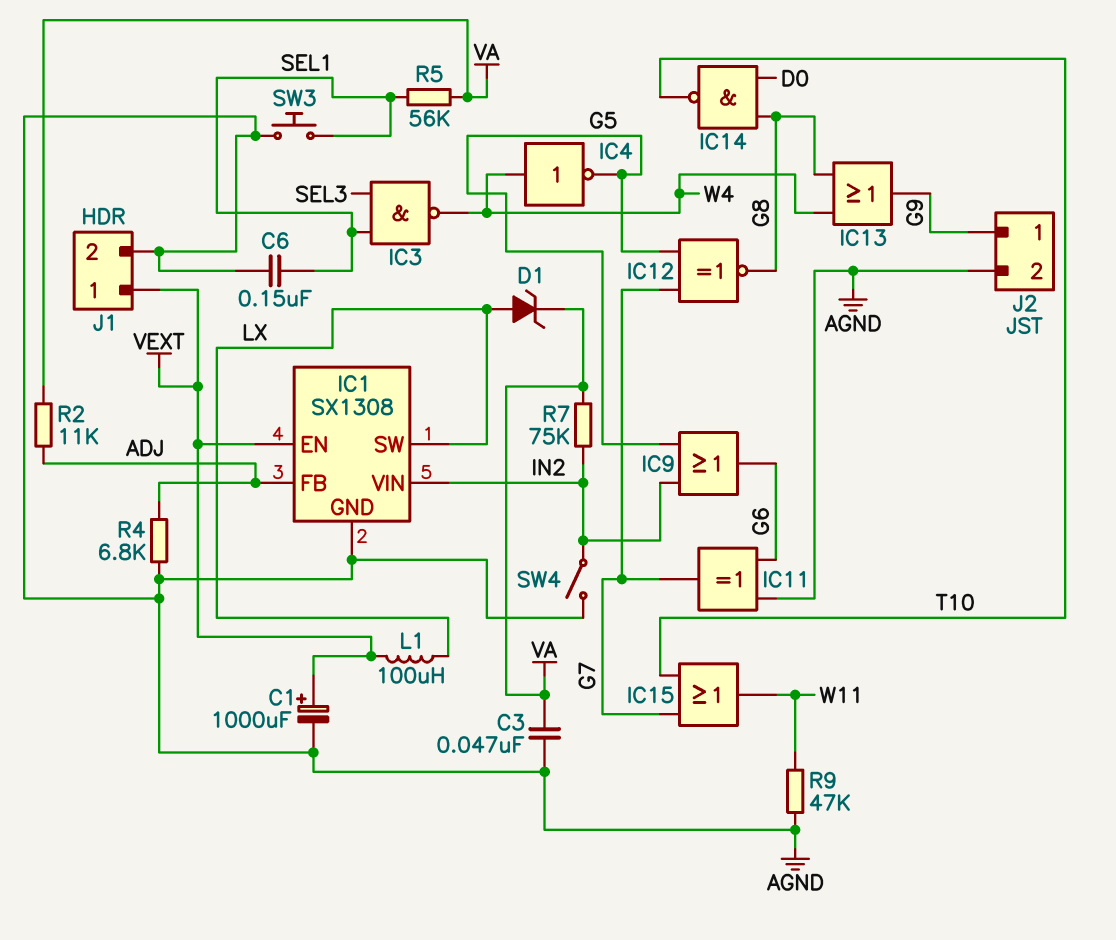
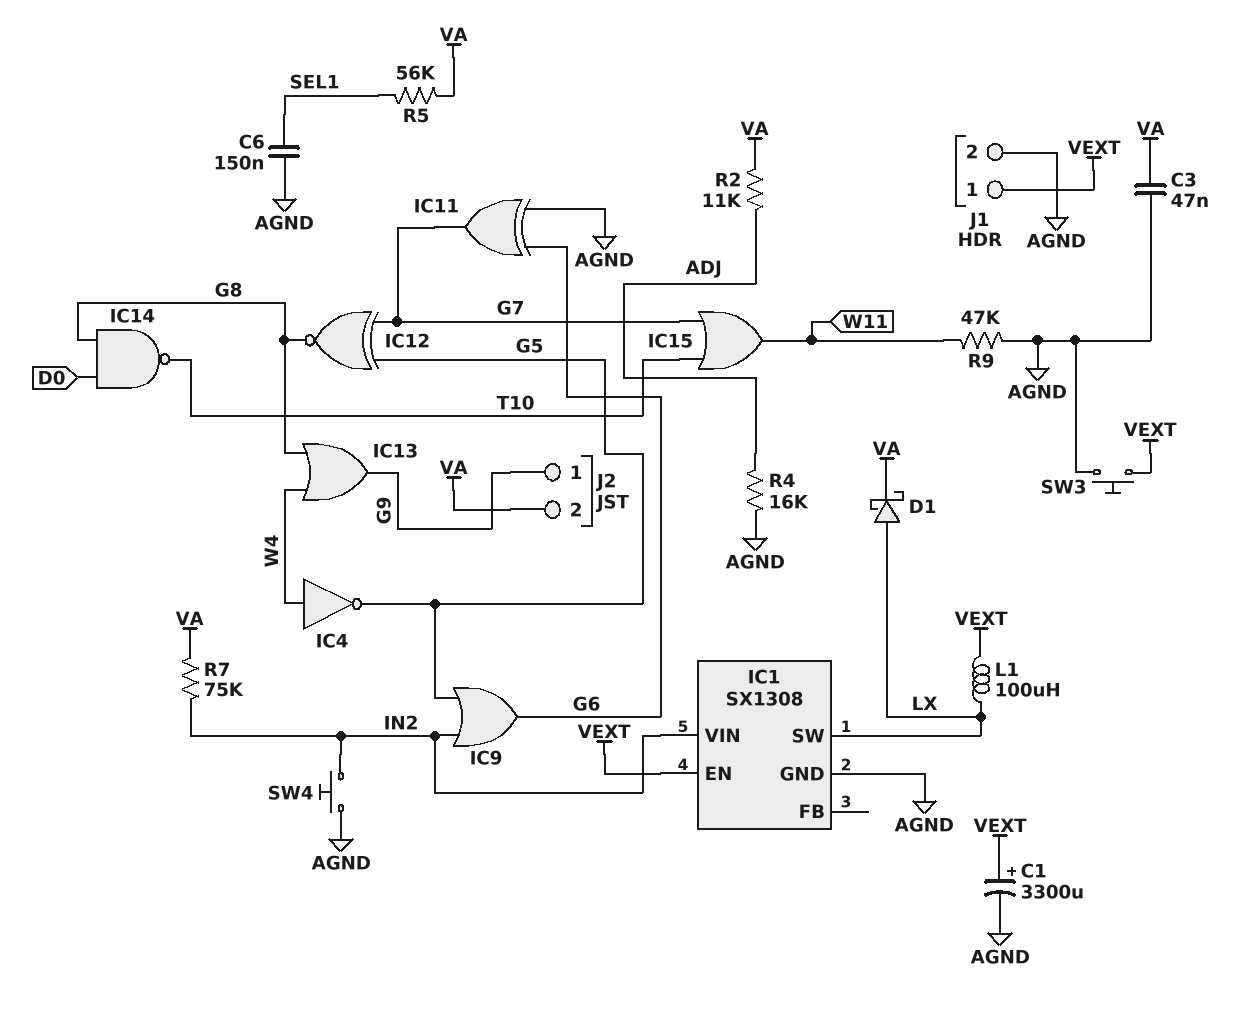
C1: 1000uF (plus VEXT, minus AGND) -> 3300uF (plus VEXT, minus AGND)
D1: zener (A LX, K VA) -> schottky (A LX, K VA)
IC1 pin FB: ADJ -> none
IC3: NAND (in SEL1, in SEL3, out W4) -> none
J2 pin 2: AGND -> VA
R4: 6.8k (ADJ, AGND) -> 16k (ADJ, AGND)
SW3: button (AGND, SEL1) -> button (AGND, VEXT)
SW4: switch (AGND, IN2) -> button (AGND, IN2)

